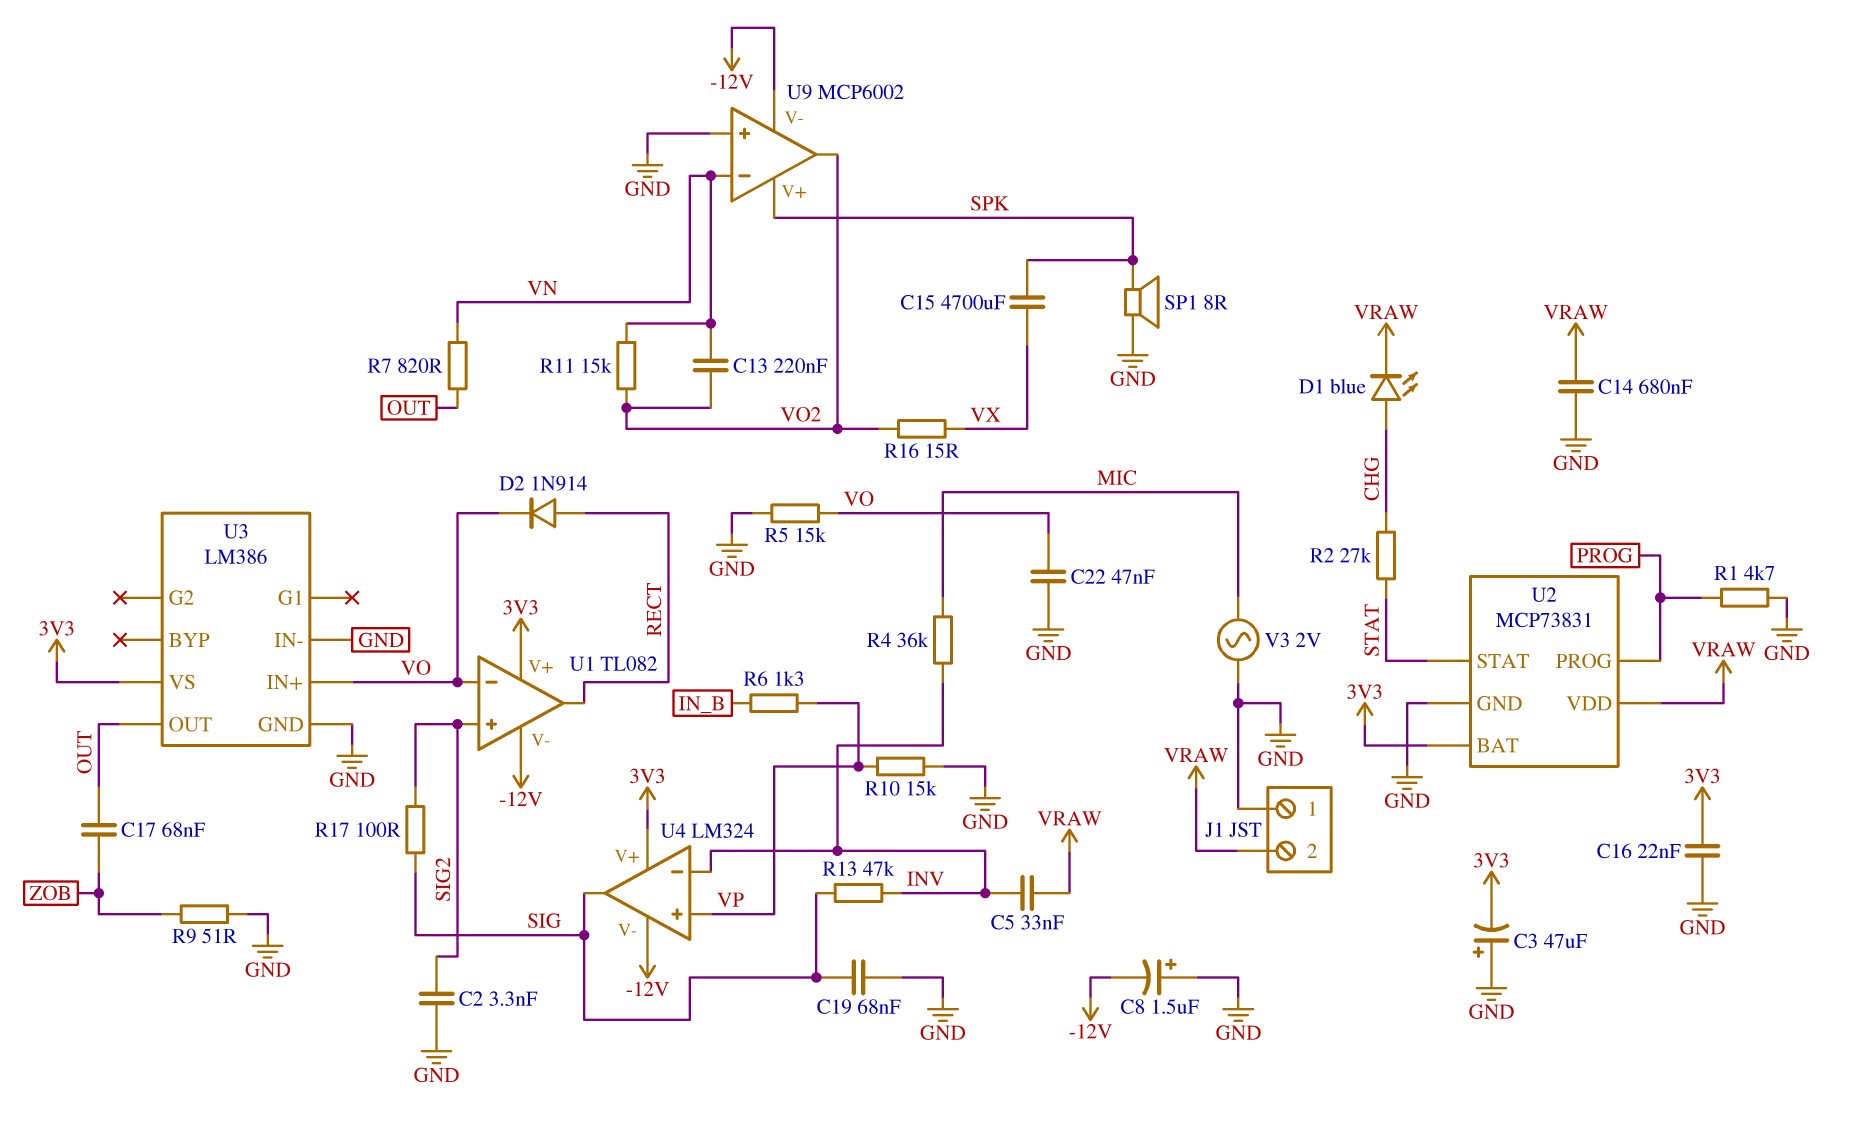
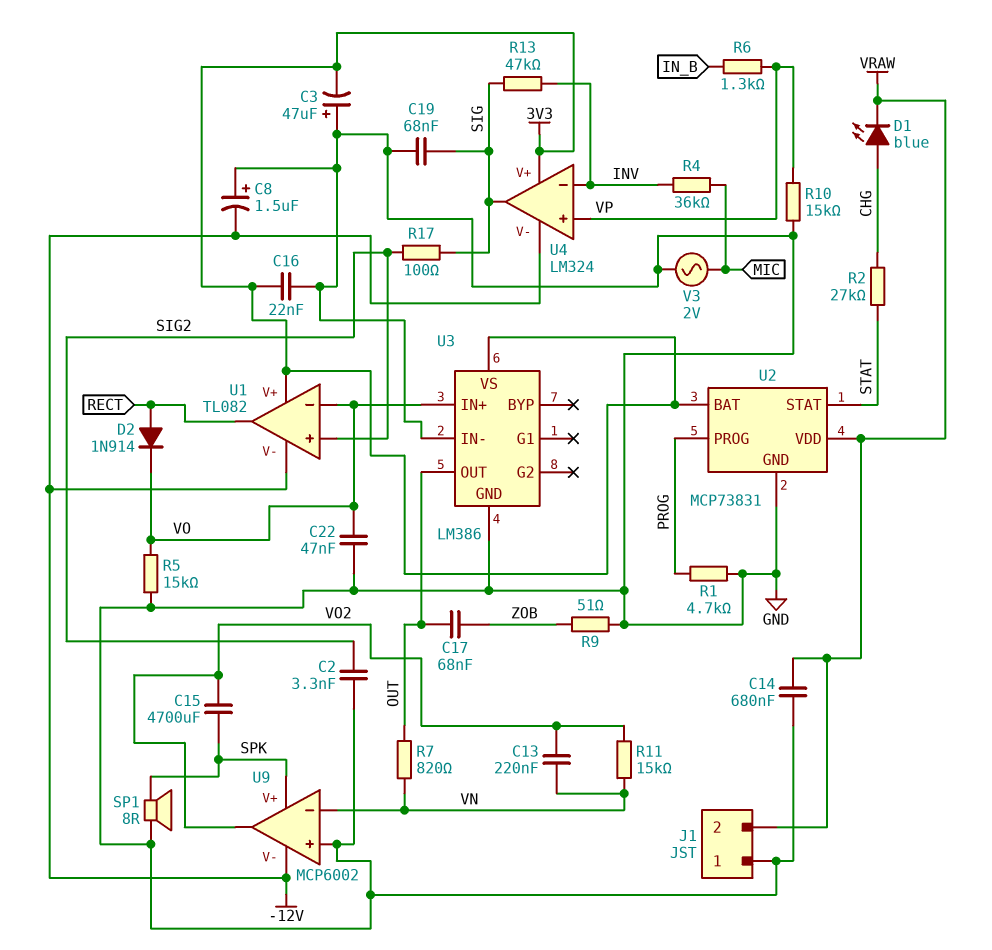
C5: 33nF (INV, VRAW) -> none
C15: 4700uF (SPK, VX) -> 4700uF (SPK, VO2)
R16: 15 (VO2, VX) -> none

